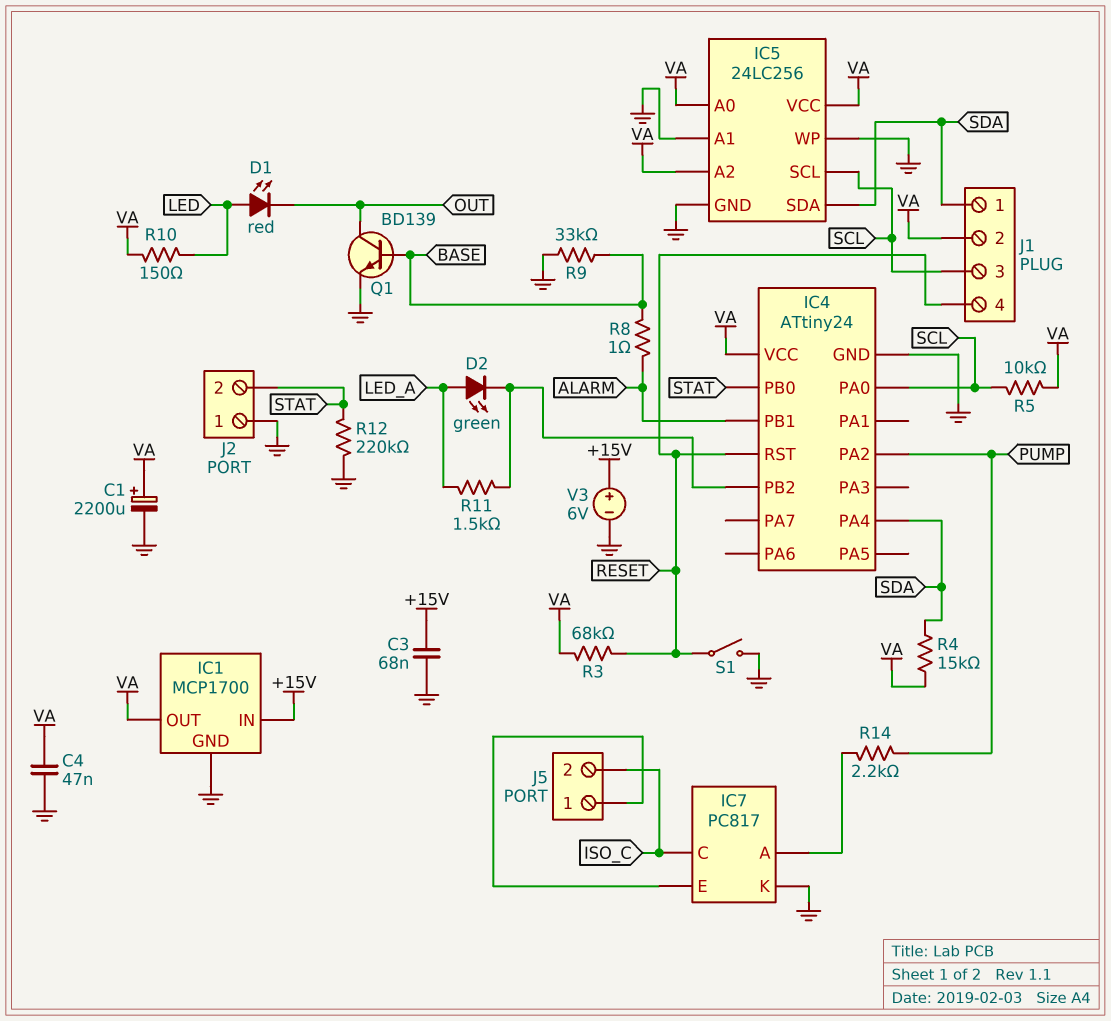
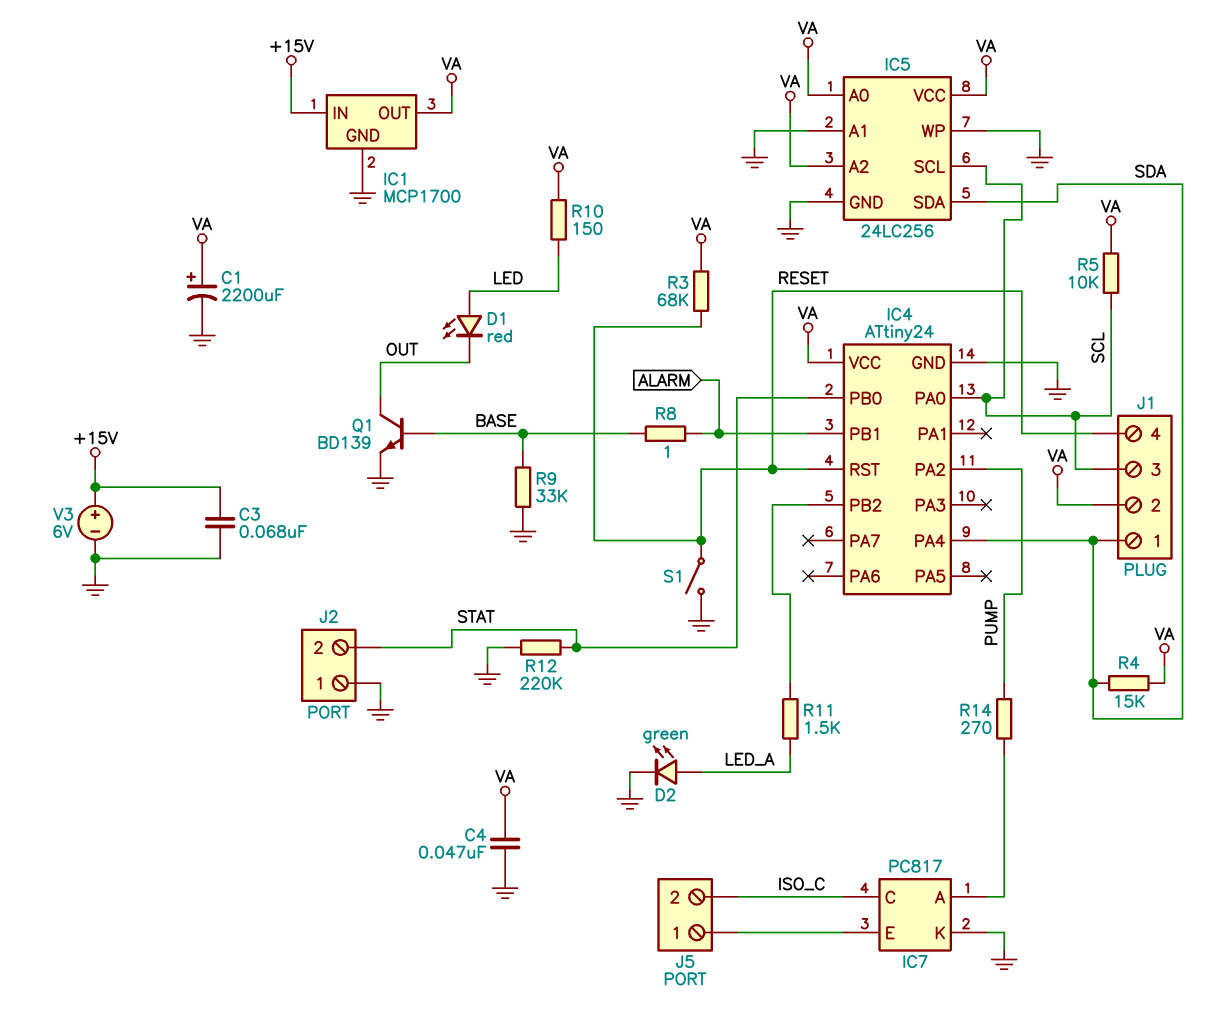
D2: LED green (A LED_A, K IC4/PB2) -> LED green (A LED_A, K GND)
R14: 2.2k (IC7/A, PUMP) -> 270 (IC7/A, PUMP)

